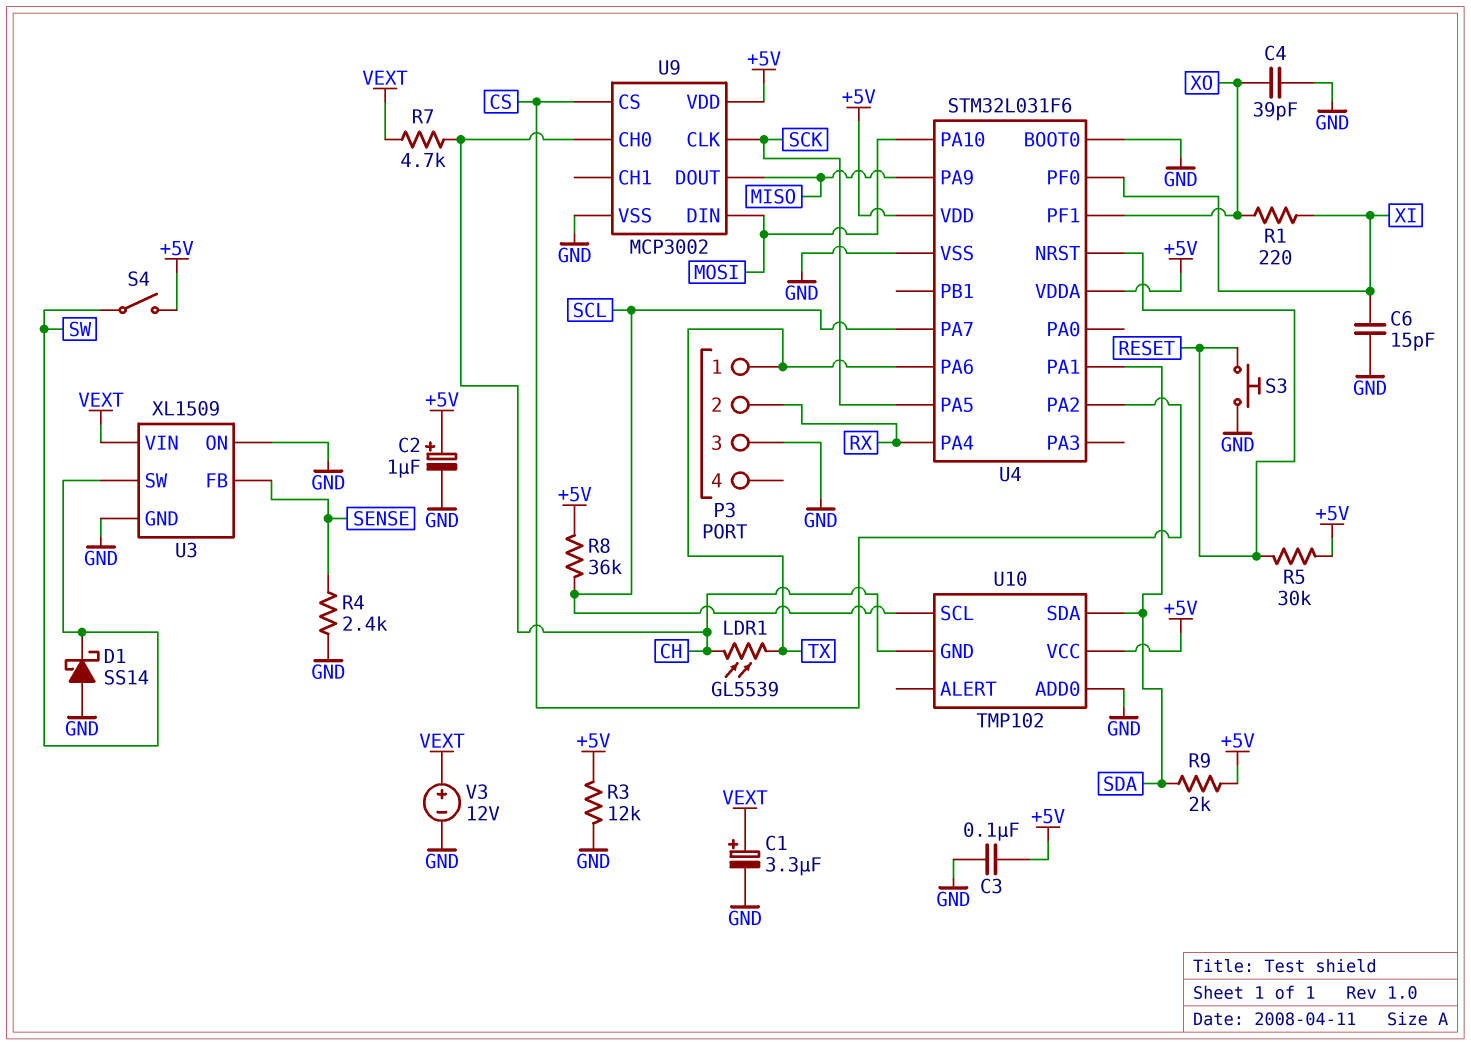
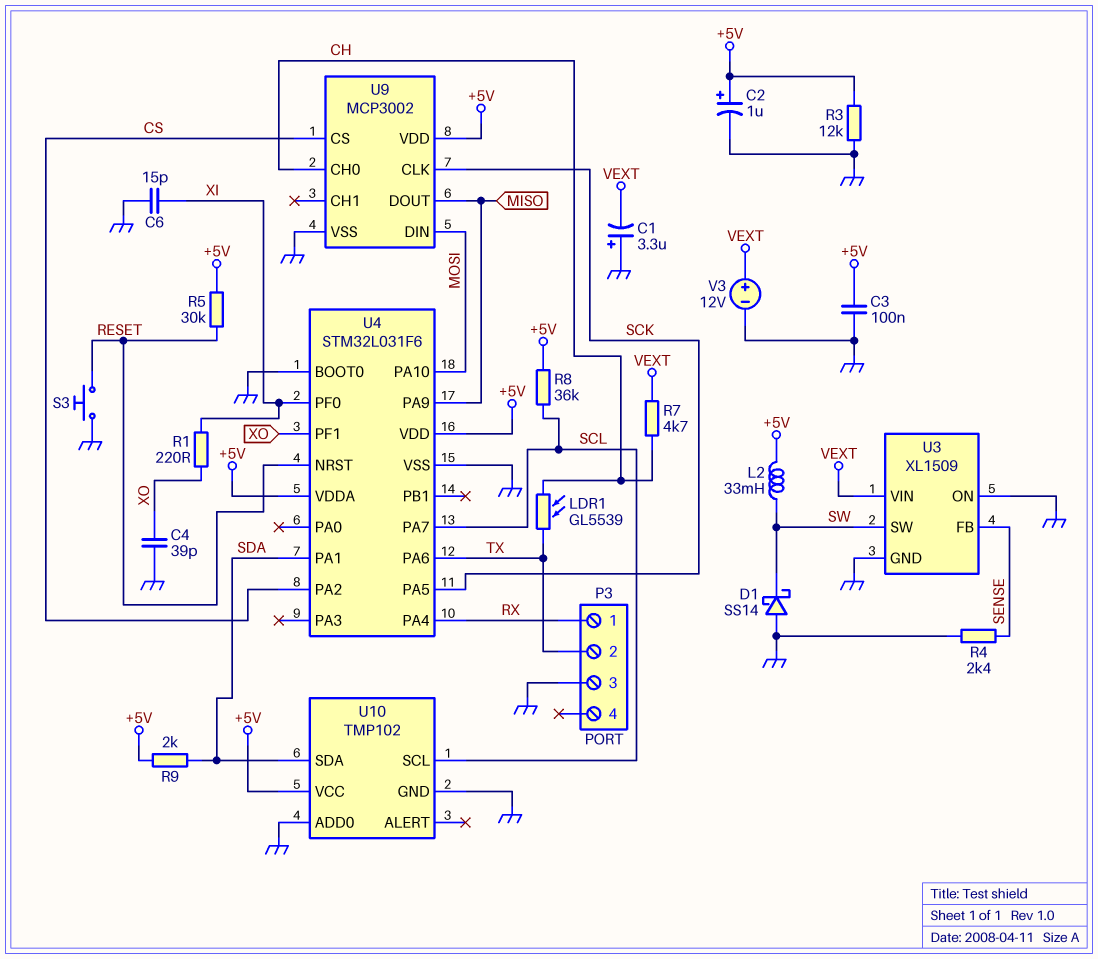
C1: 3.3uF (plus VEXT, minus GND) -> 3.3uF (plus GND, minus VEXT)
L2: none -> 33mH (+5V, SW)
P3 pin 1: TX -> RX
P3 pin 2: RX -> TX
S4: switch (+5V, SW) -> none
U10 pin GND: CH -> GND

